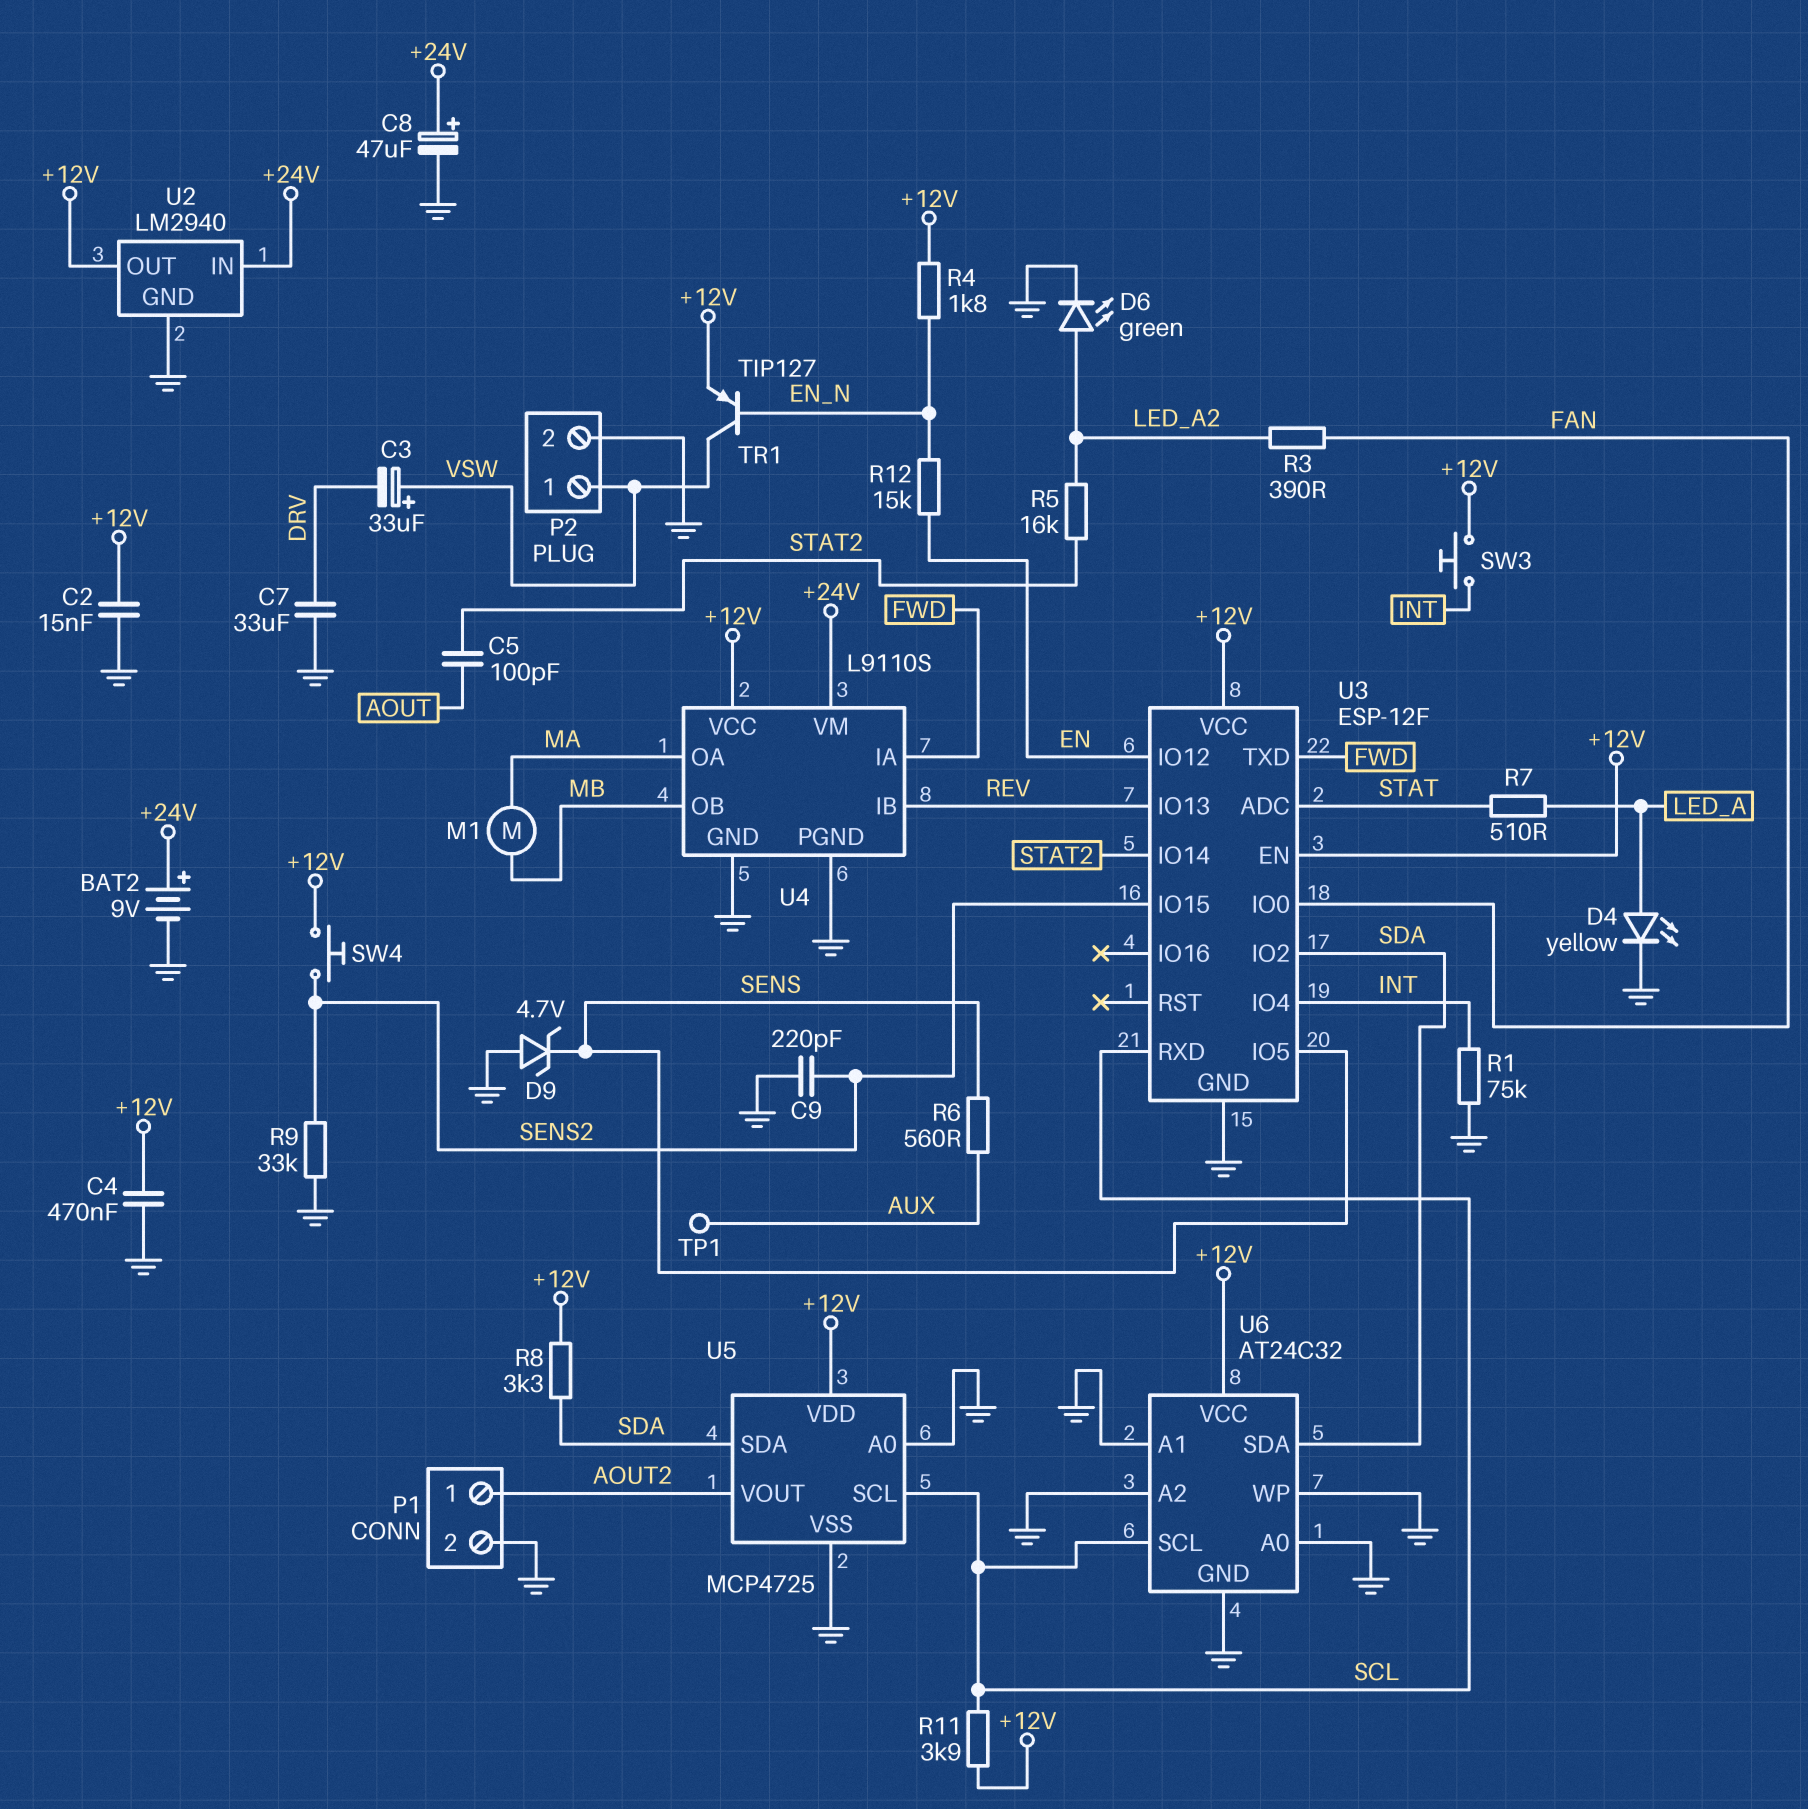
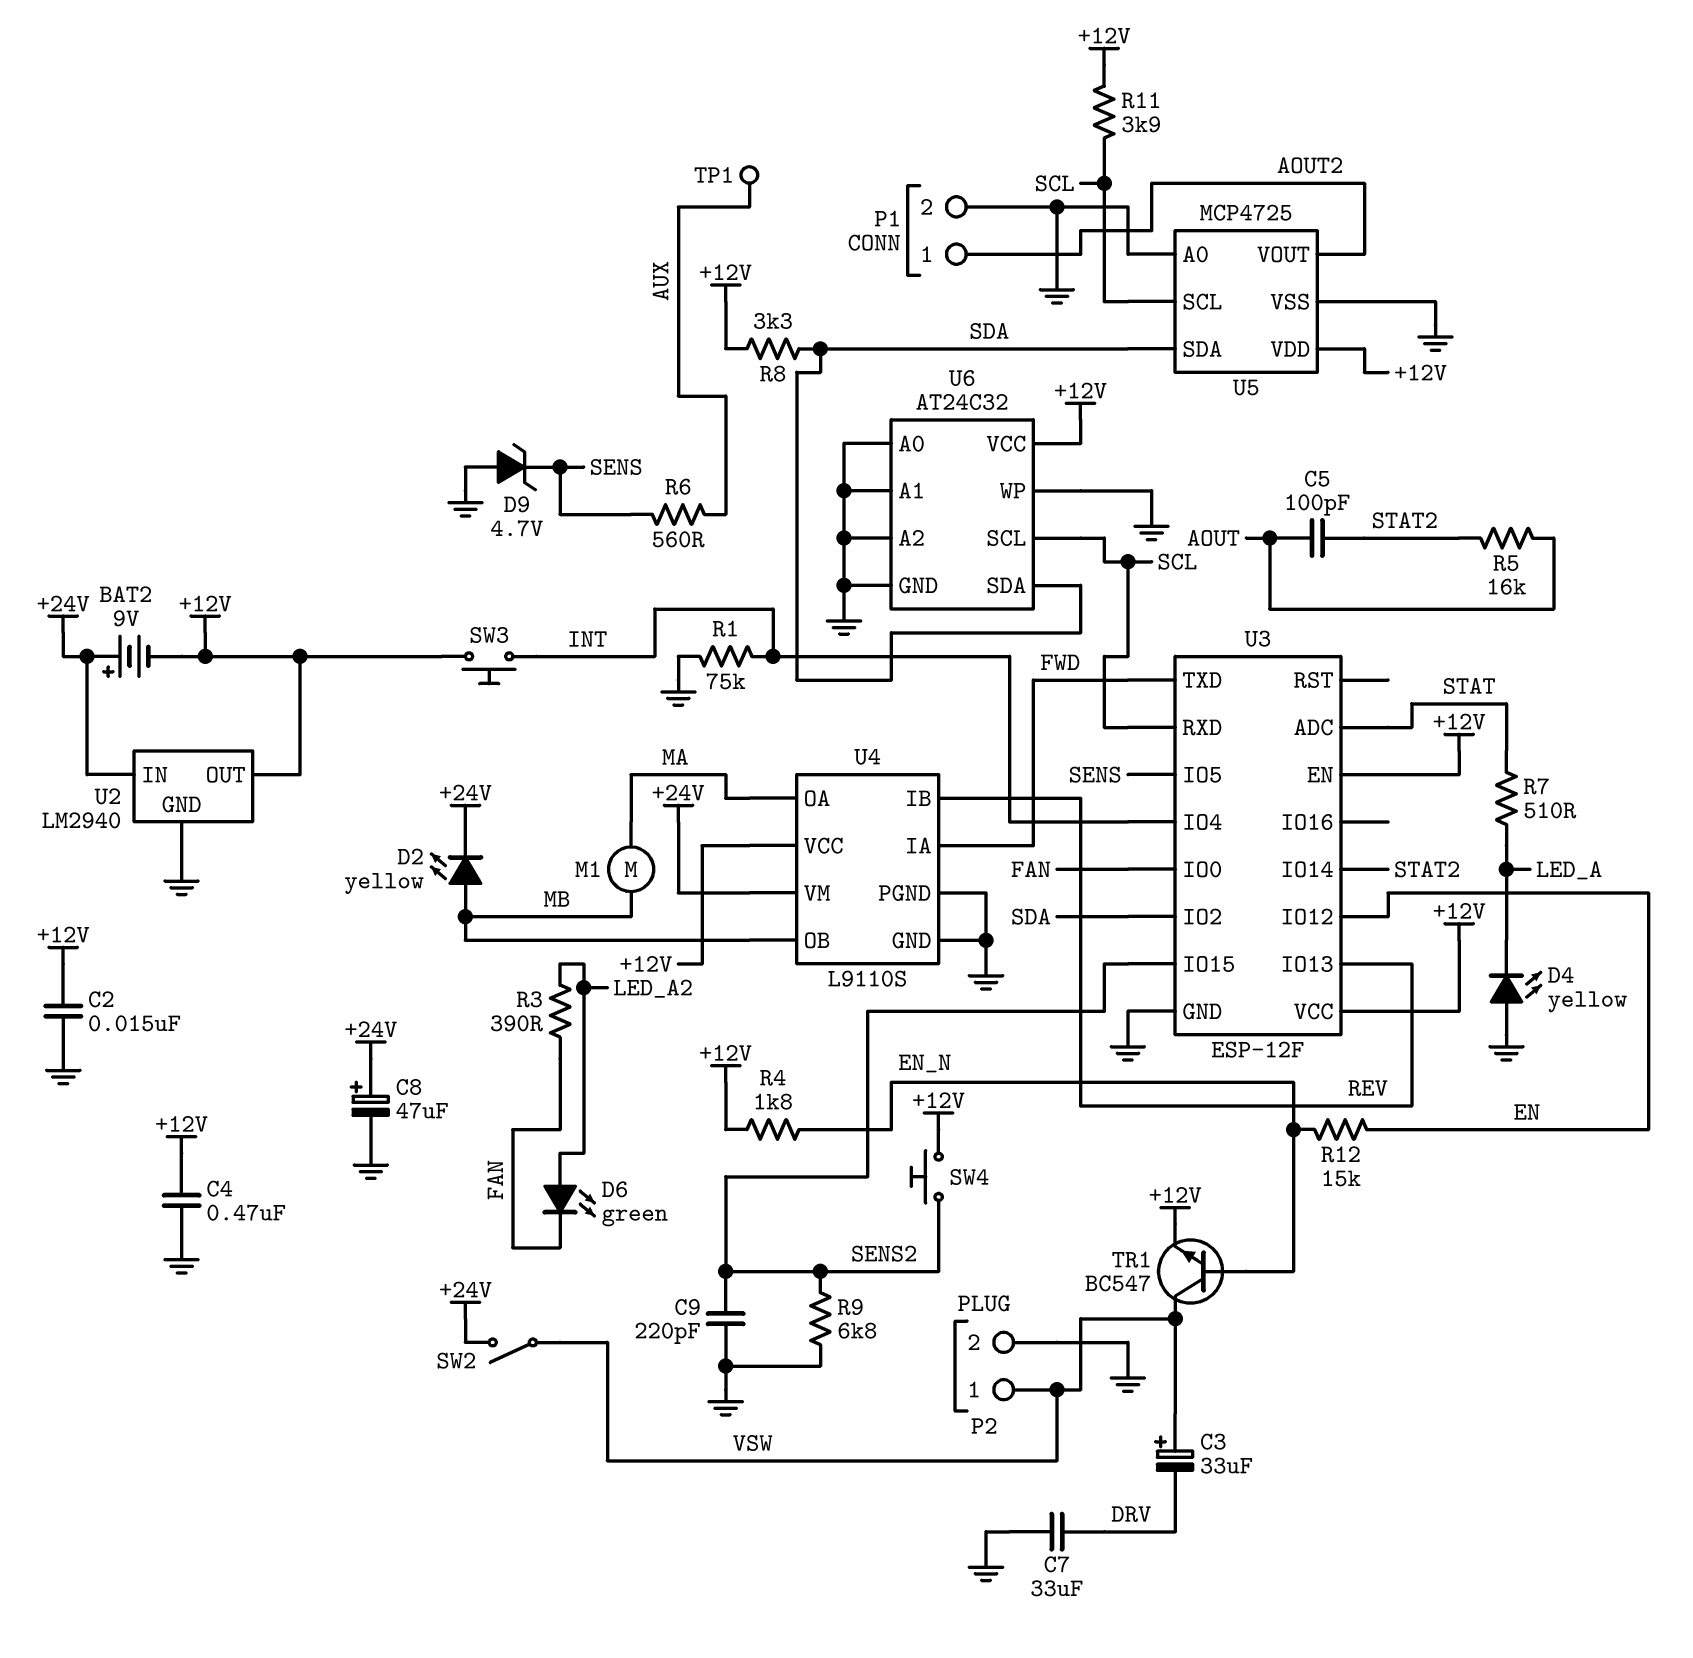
BAT2: 9V (plus +24V, minus GND) -> 9V (plus +24V, minus +12V)
D2: none -> LED yellow (A MB, K +24V)
D4: LED yellow (A LED_A, K GND) -> LED yellow (A GND, K LED_A)
D6: LED green (A LED_A2, K GND) -> LED green (A LED_A2, K FAN)
R5: 16k (LED_A2, STAT2) -> 16k (AOUT, STAT2)
R9: 33k (GND, SENS2) -> 6.8k (GND, SENS2)
SW2: none -> switch (+24V, VSW)
TR1: PNP TIP127 (B EN_N, C VSW, E +12V) -> NPN BC547 (B EN_N, C VSW, E +12V)

